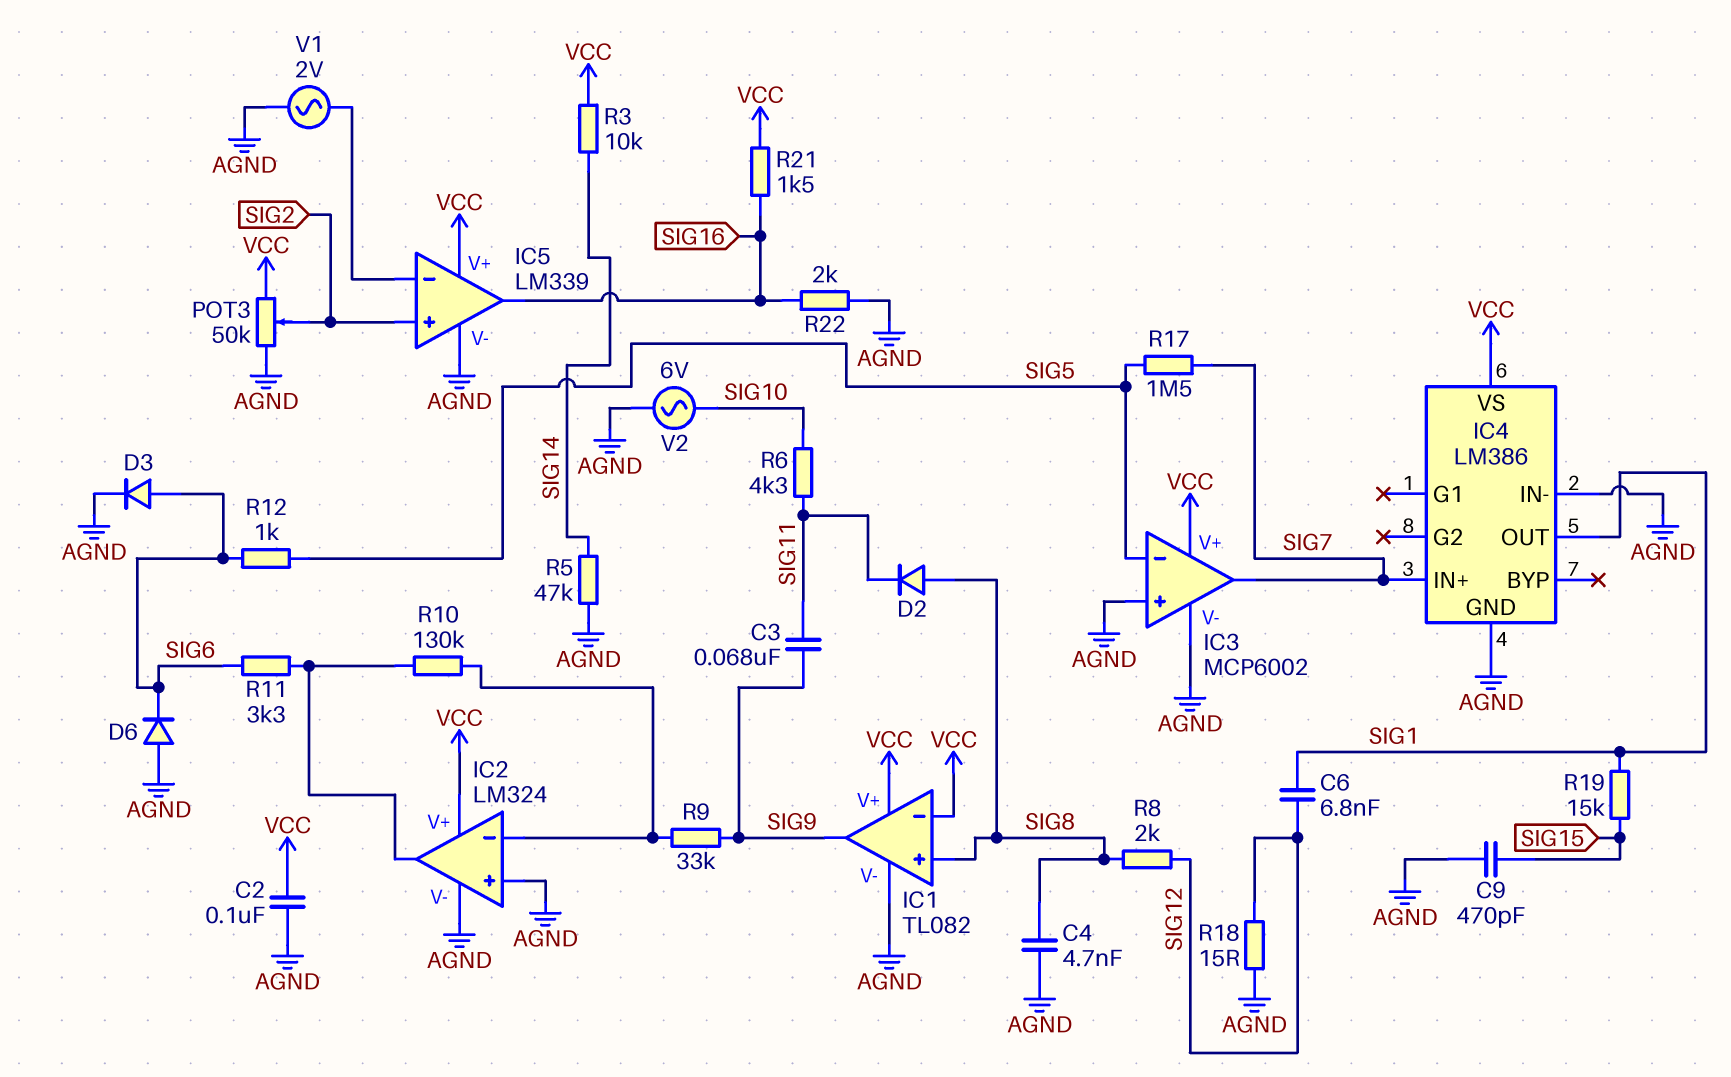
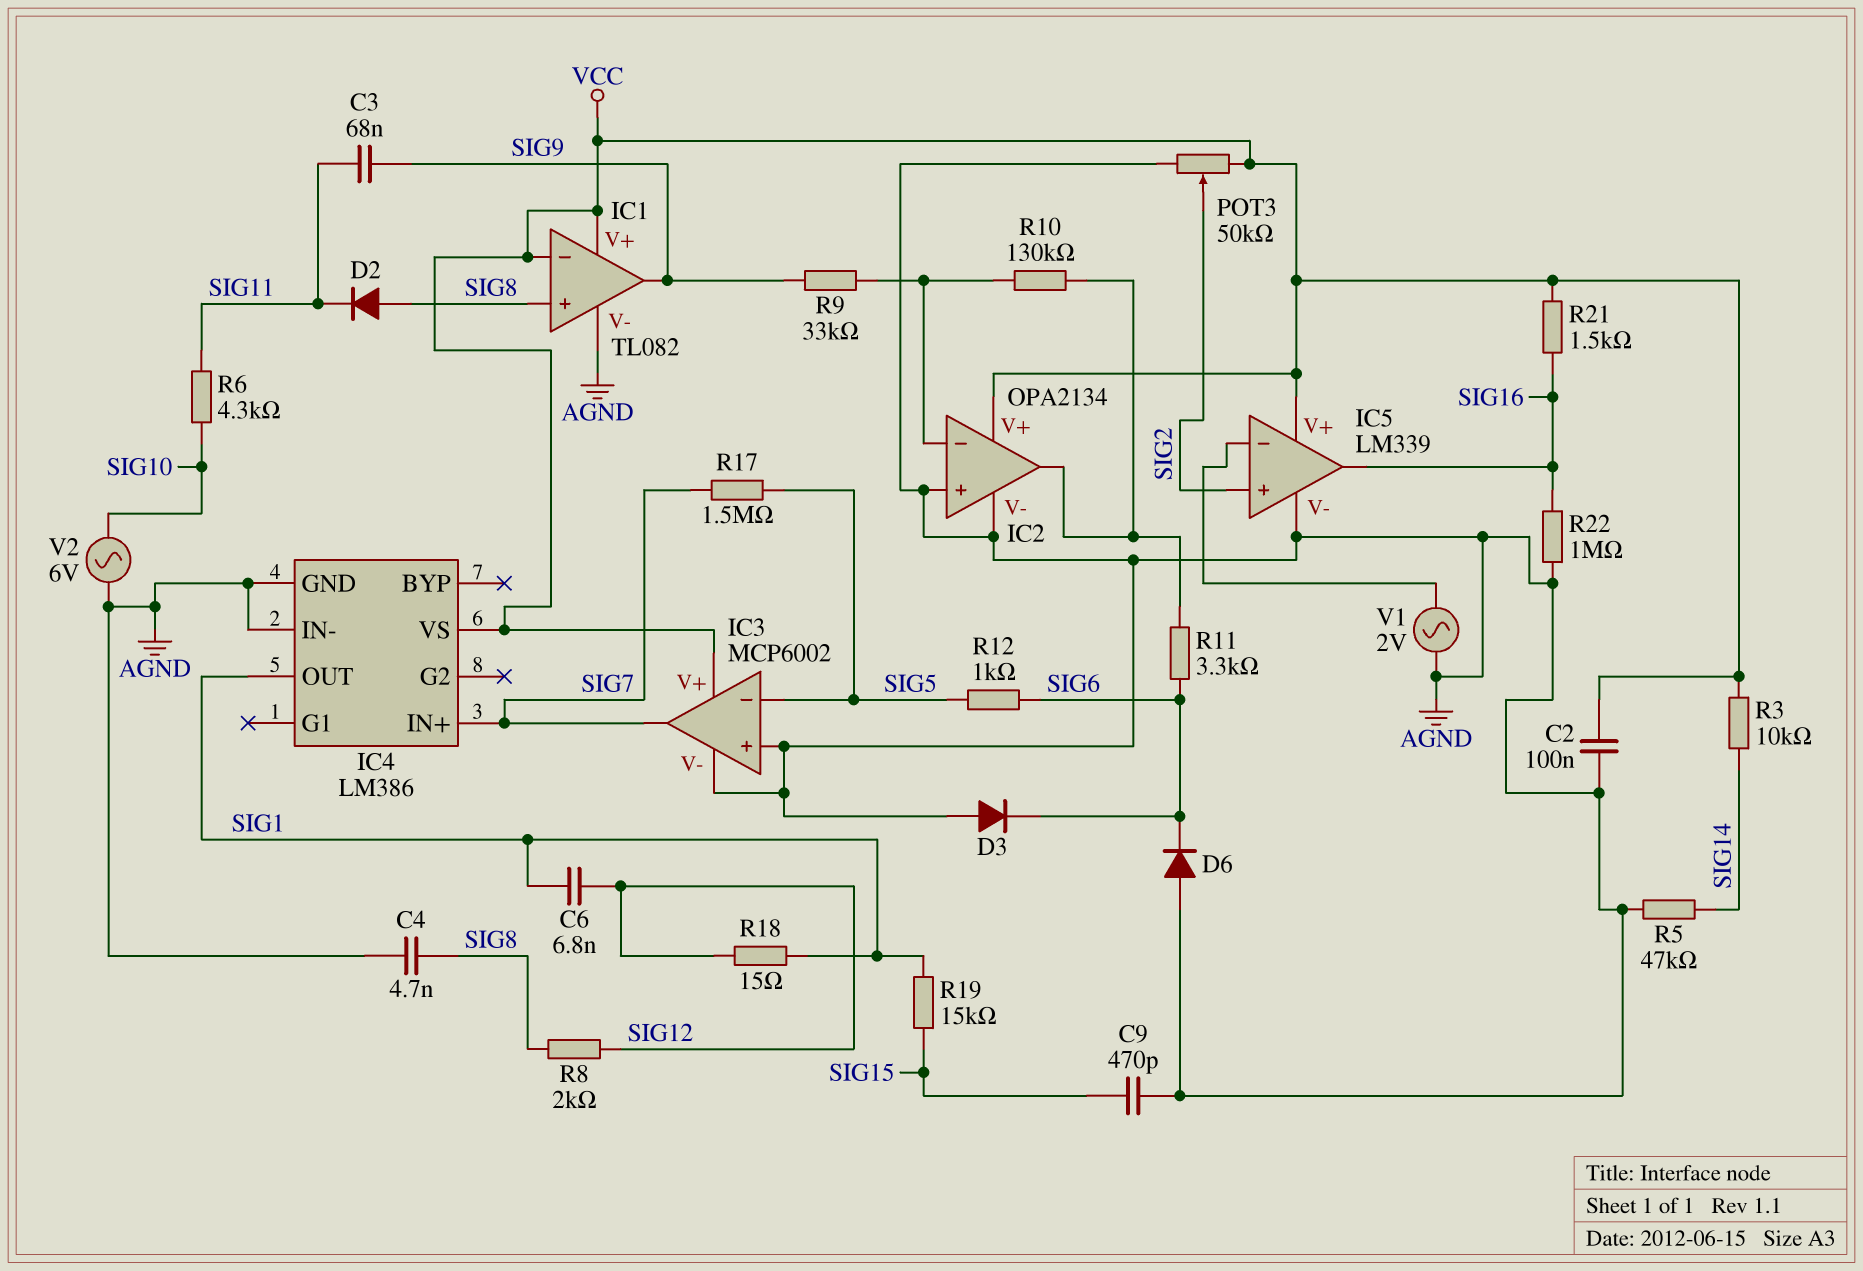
D3: diode (A SIG6, K AGND) -> diode (A AGND, K SIG6)
IC2: LM324 -> OPA2134
R18: 15 (AGND, SIG12) -> 15 (SIG1, SIG12)
R22: 2k (AGND, SIG16) -> 1M (AGND, SIG16)

